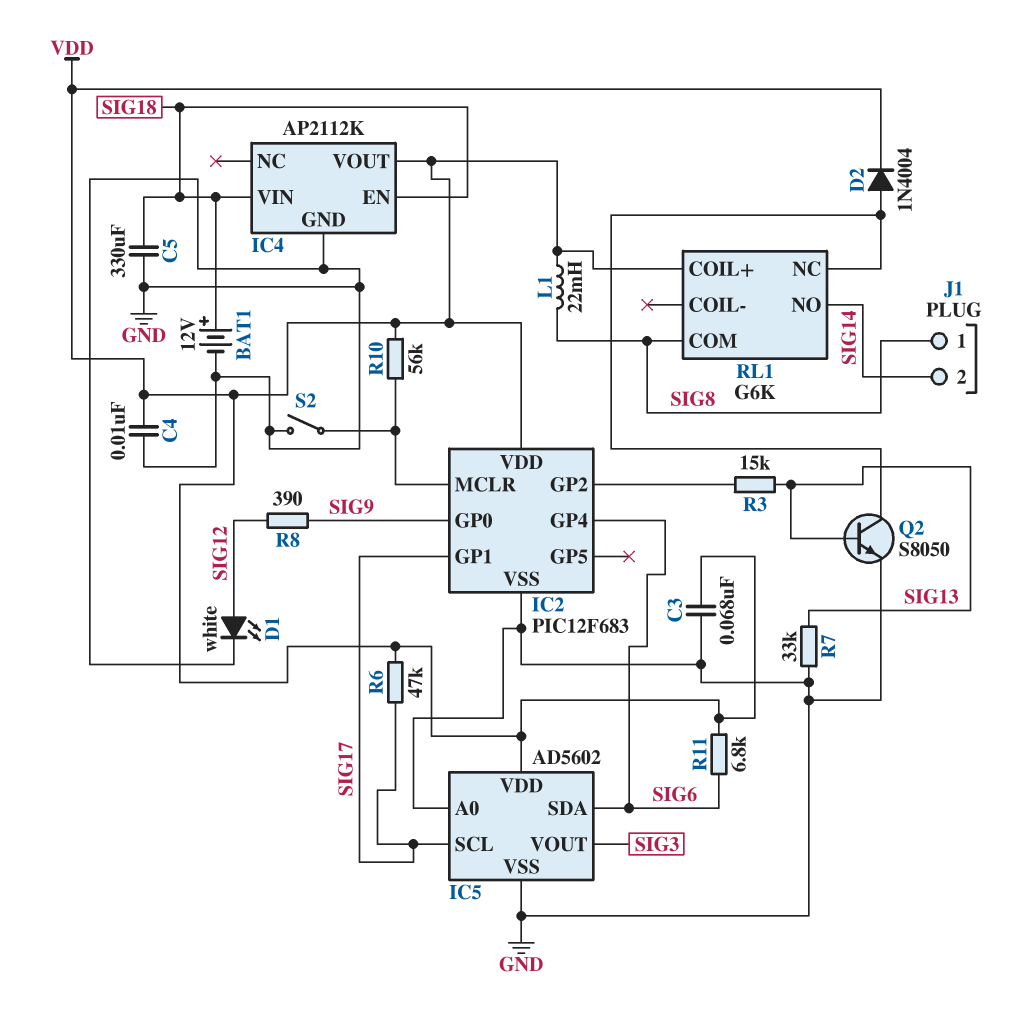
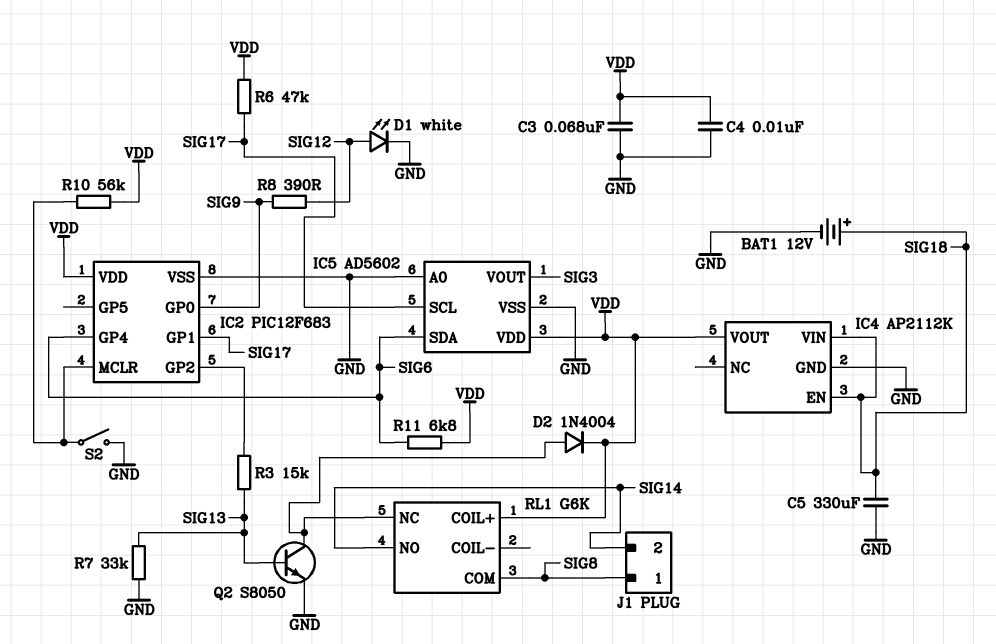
L1: 22mH (SIG8, VDD) -> none

